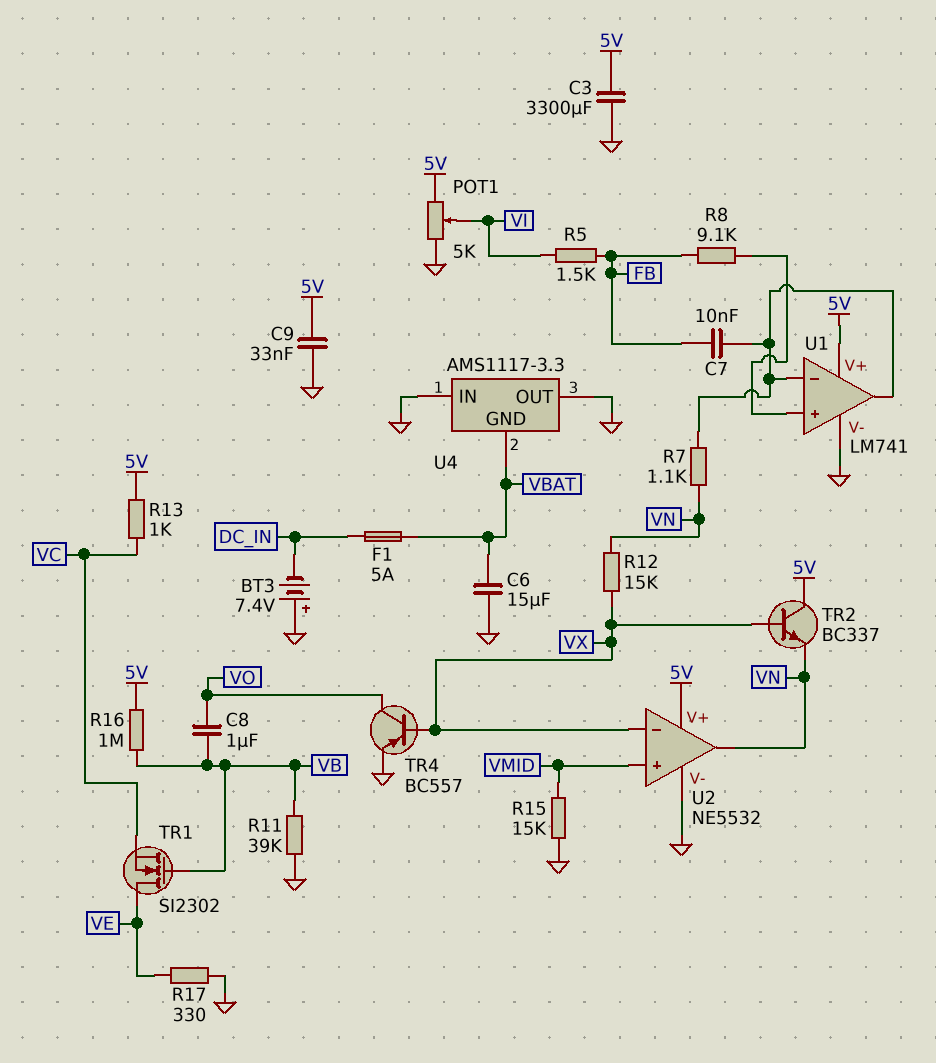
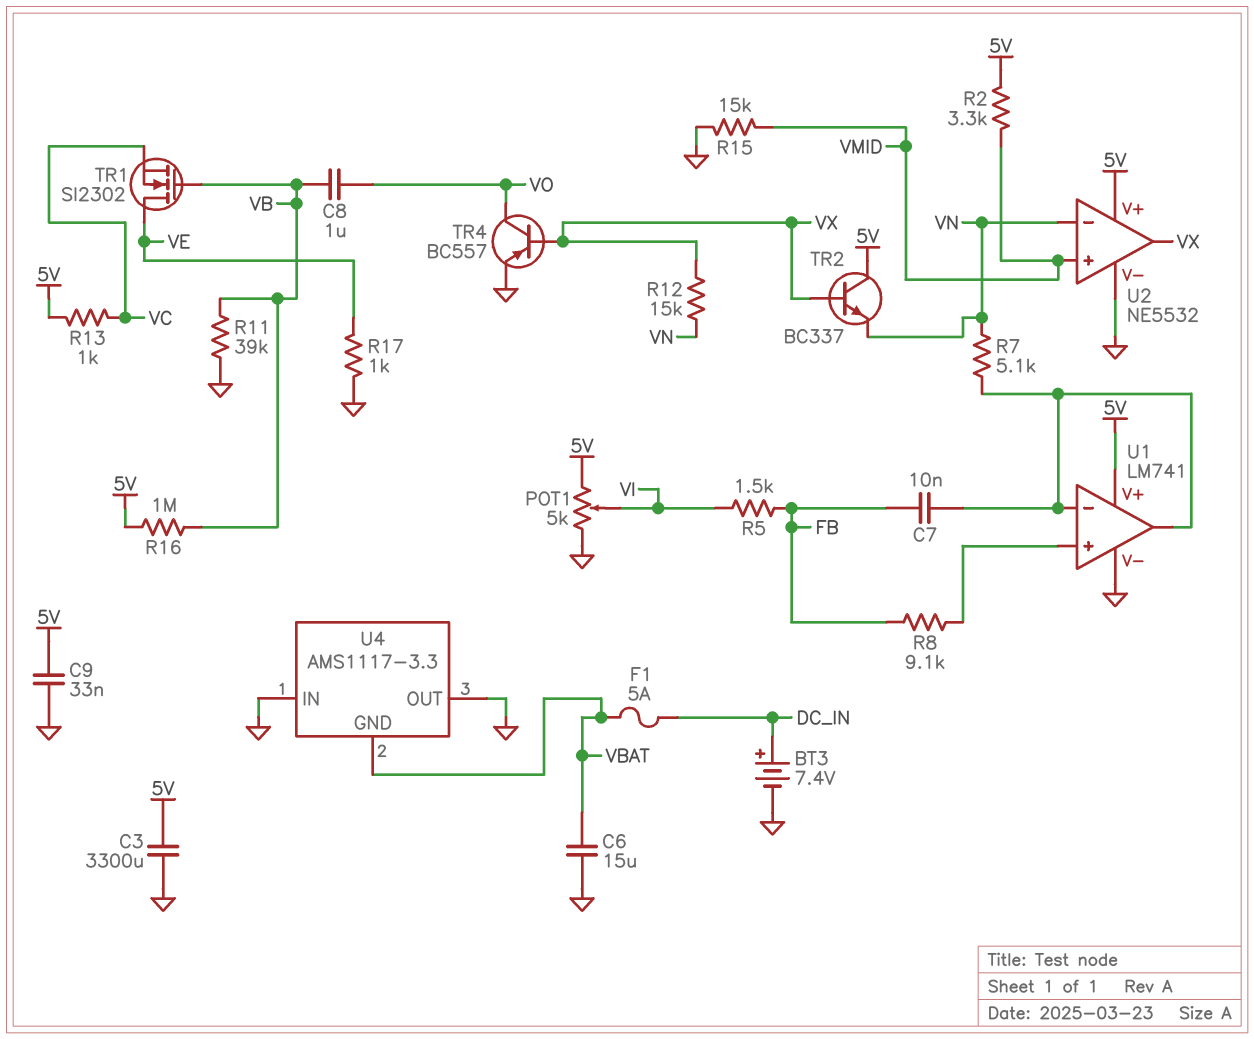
BT3: 7.4V (plus GND, minus DC_IN) -> 7.4V (plus DC_IN, minus GND)
R2: none -> 3.3k (5V, VMID)
R7: 1.1k (U1/in-, VN) -> 5.1k (U1/in-, VN)
R17: 330 (GND, VE) -> 1k (GND, VE)
U2 pin in-: VX -> VN
U2 pin out: VN -> VX

